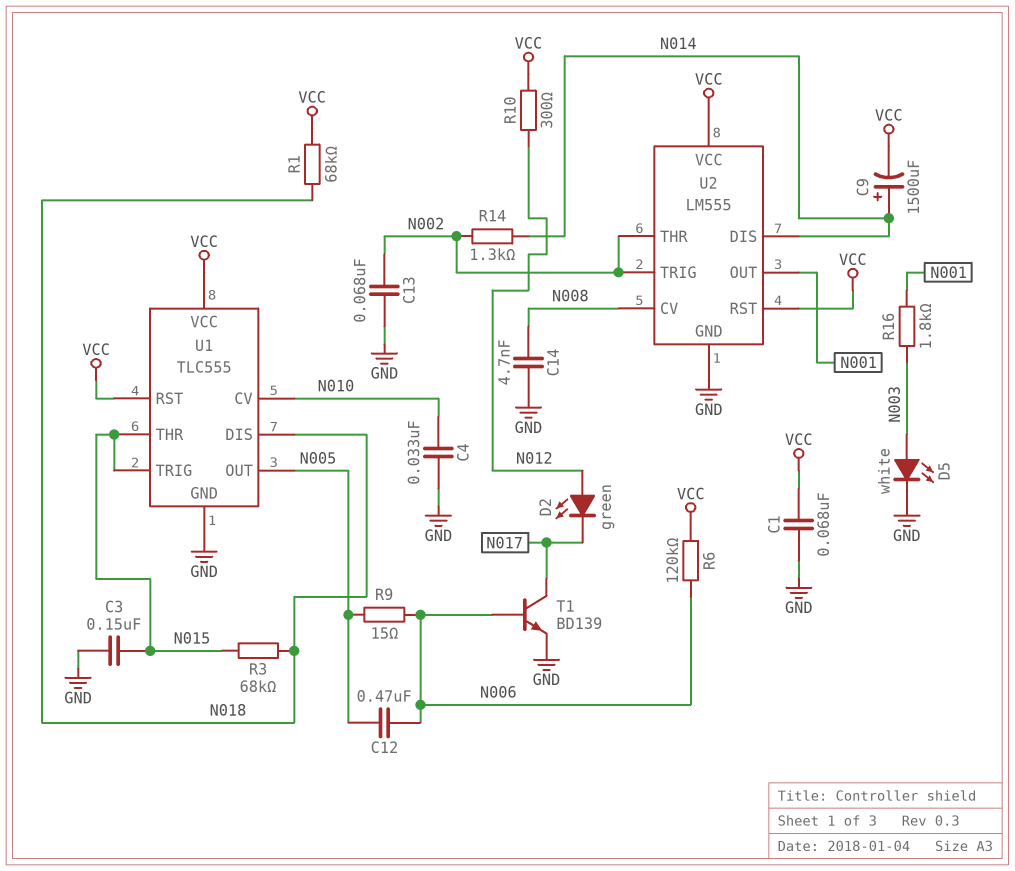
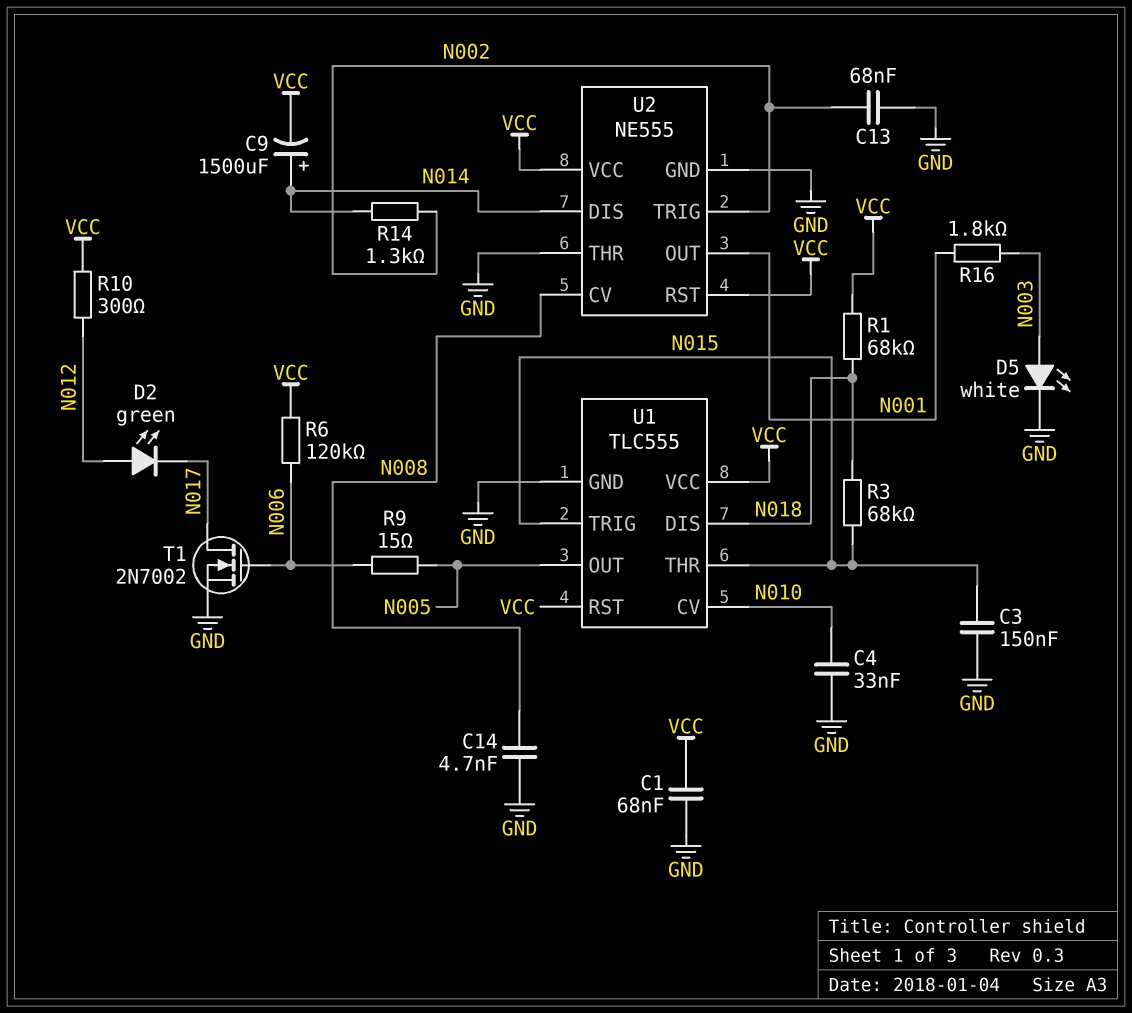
C12: 470nF (N005, N006) -> none
T1: NPN BD139 (B N006, C N017, E GND) -> NMOS 2N7002 (G N006, D N017, S GND)
U2: LM555 -> NE555
U2 pin THR: N002 -> GND

